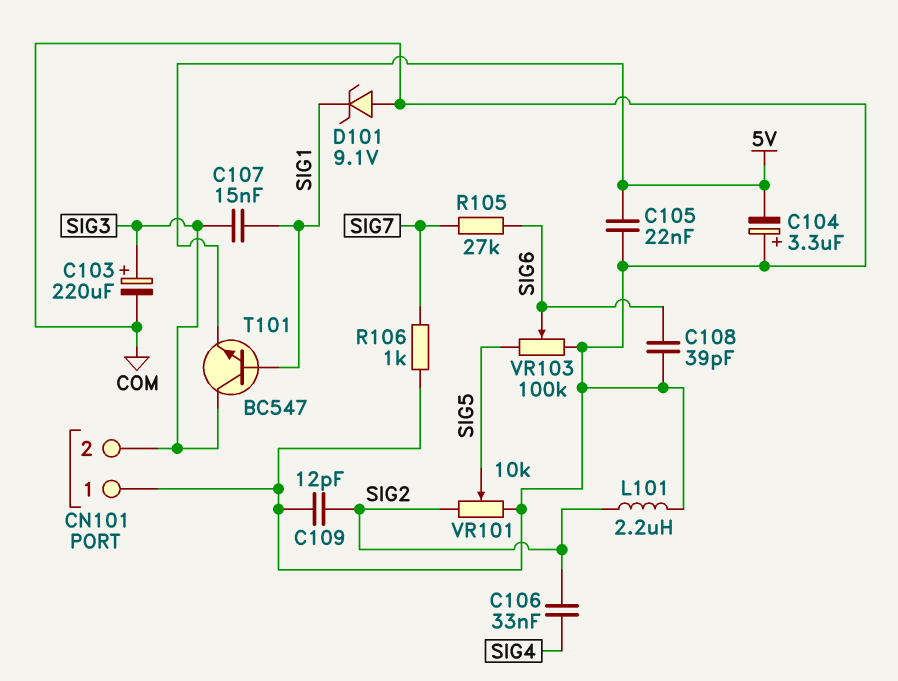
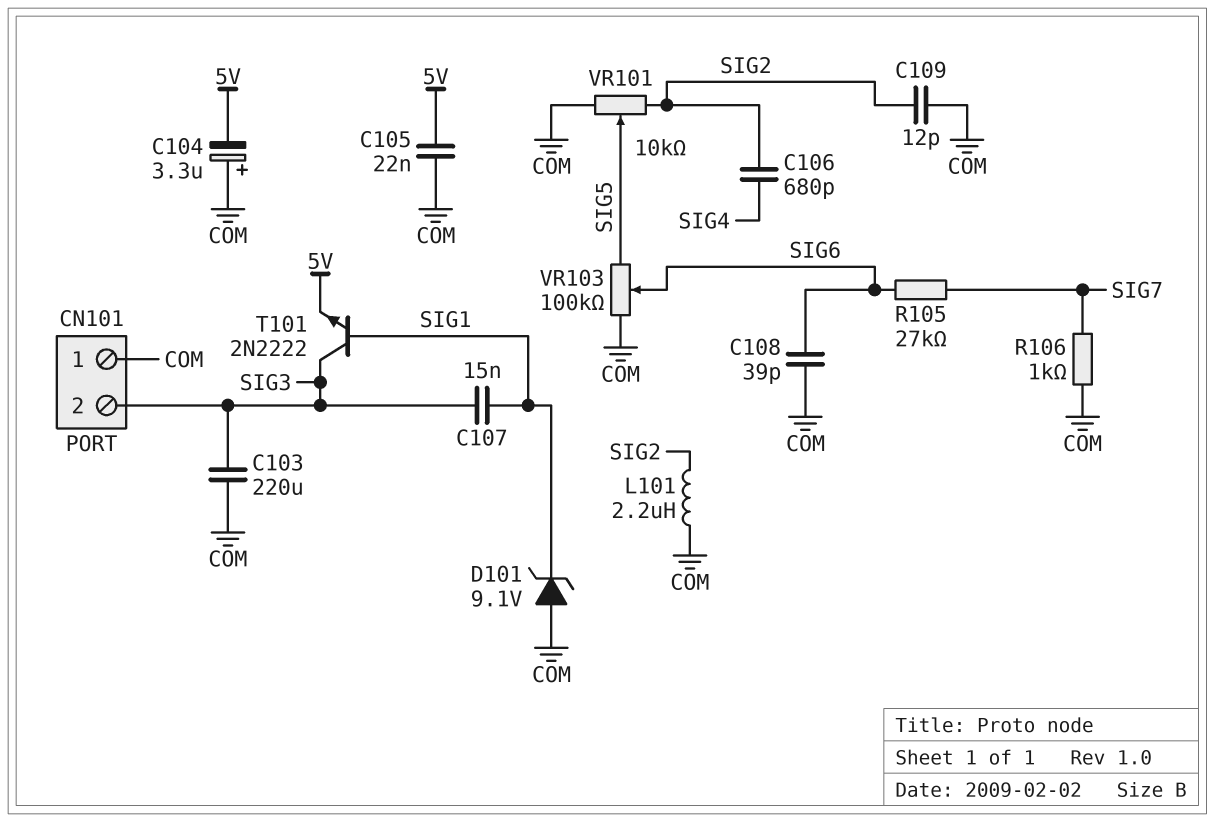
C103: 220uF (plus SIG3, minus COM) -> 220uF (COM, SIG3)
C106: 33nF (SIG2, SIG4) -> 680pF (SIG2, SIG4)
T101: NPN BC547 (B SIG1, C SIG3, E 5V) -> NPN 2N2222 (B SIG1, C SIG3, E 5V)

